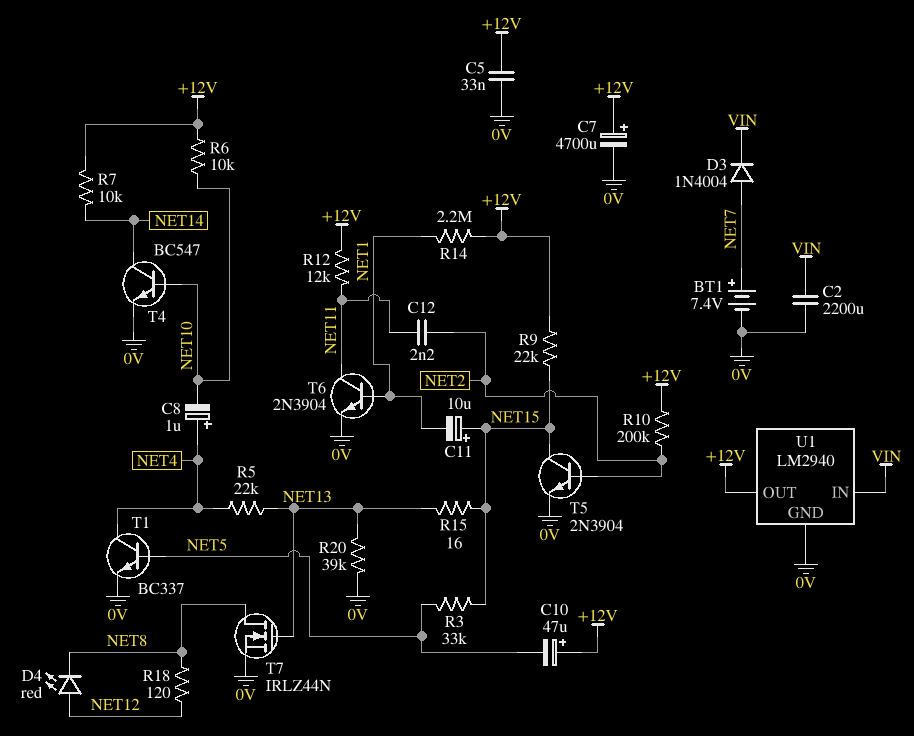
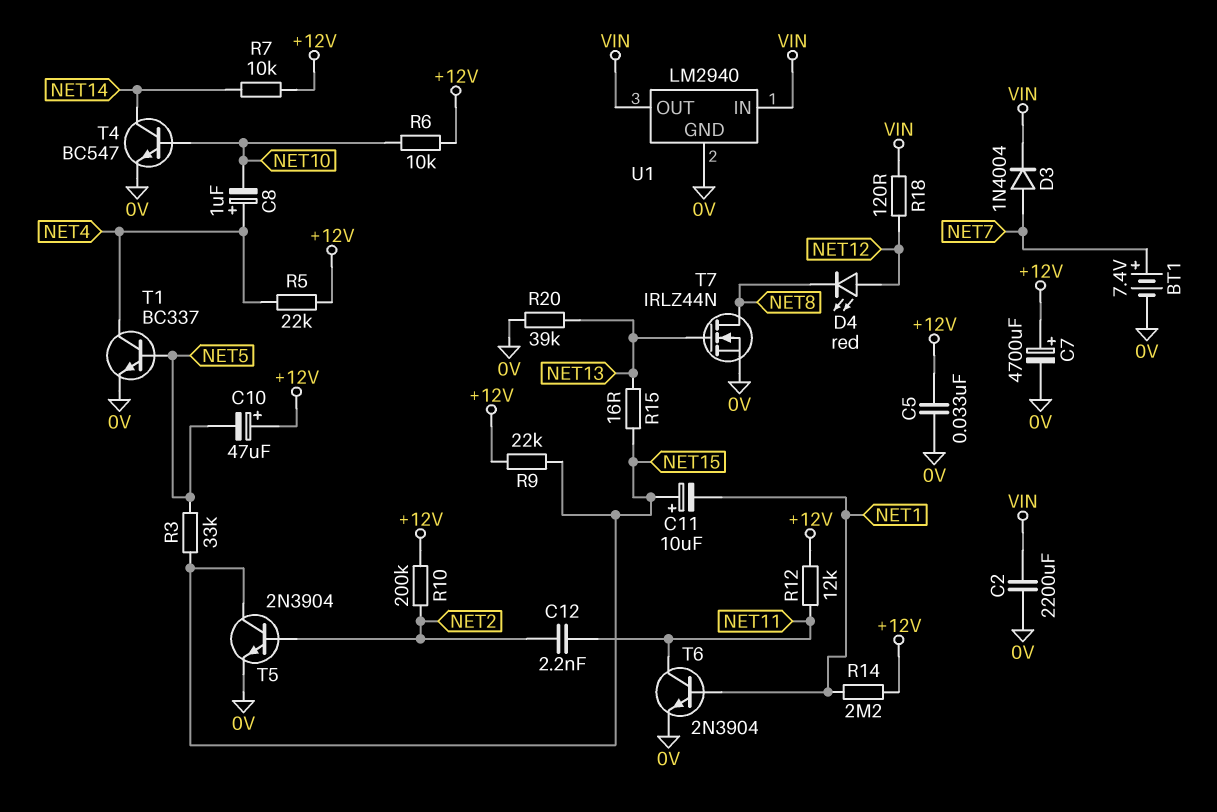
R5: 22k (NET4, NET13) -> 22k (+12V, NET4)
R18: 120 (NET8, NET12) -> 120 (NET12, VIN)
U1 pin OUT: +12V -> VIN

